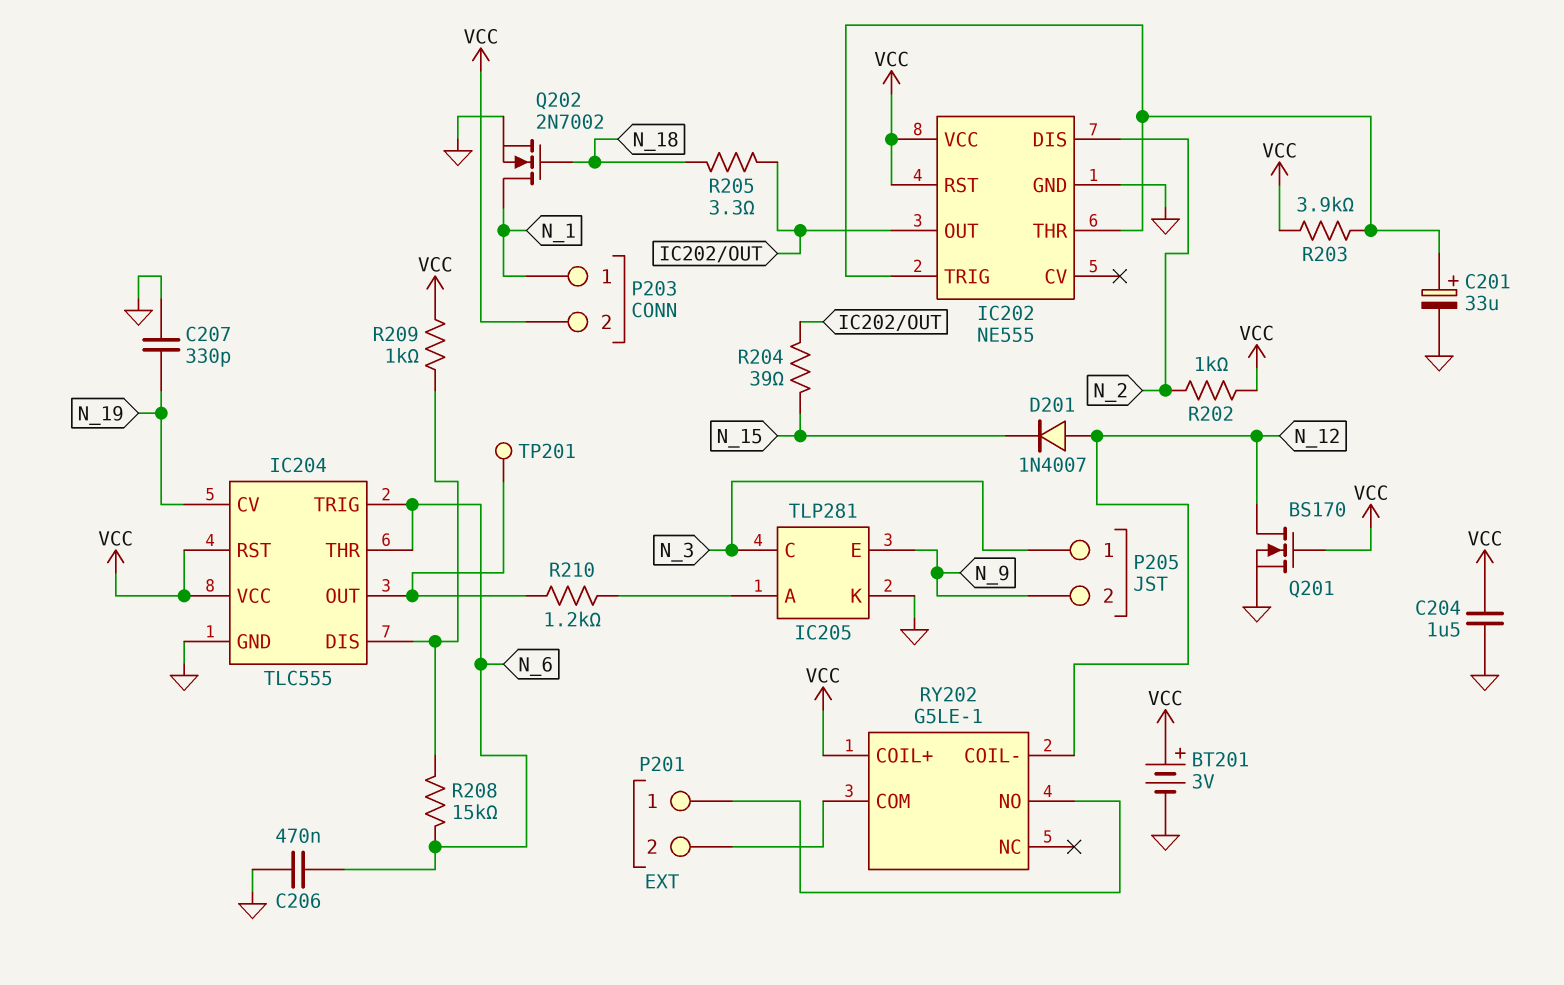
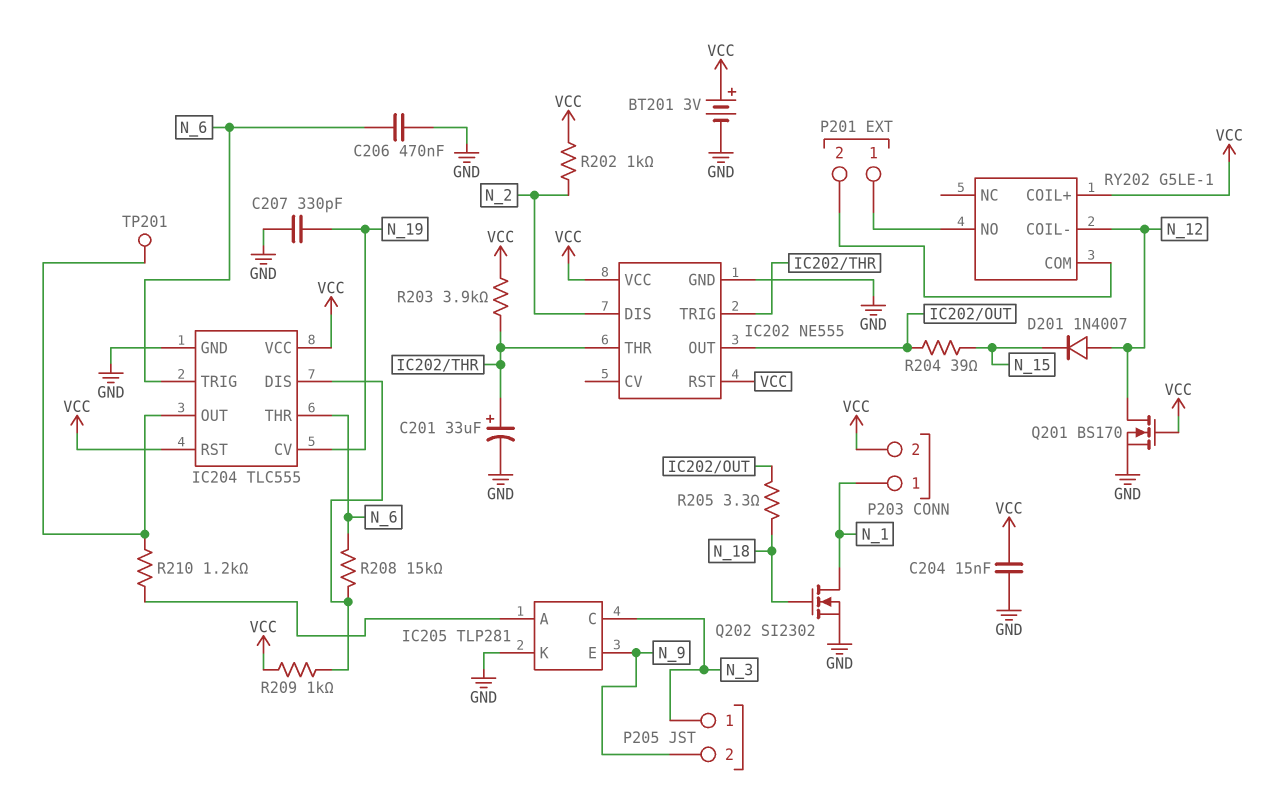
C204: 1.5uF (GND, VCC) -> 15nF (GND, VCC)
Q202: NMOS 2N7002 (G N_18, D N_1, S GND) -> NMOS SI2302 (G N_18, D N_1, S GND)

